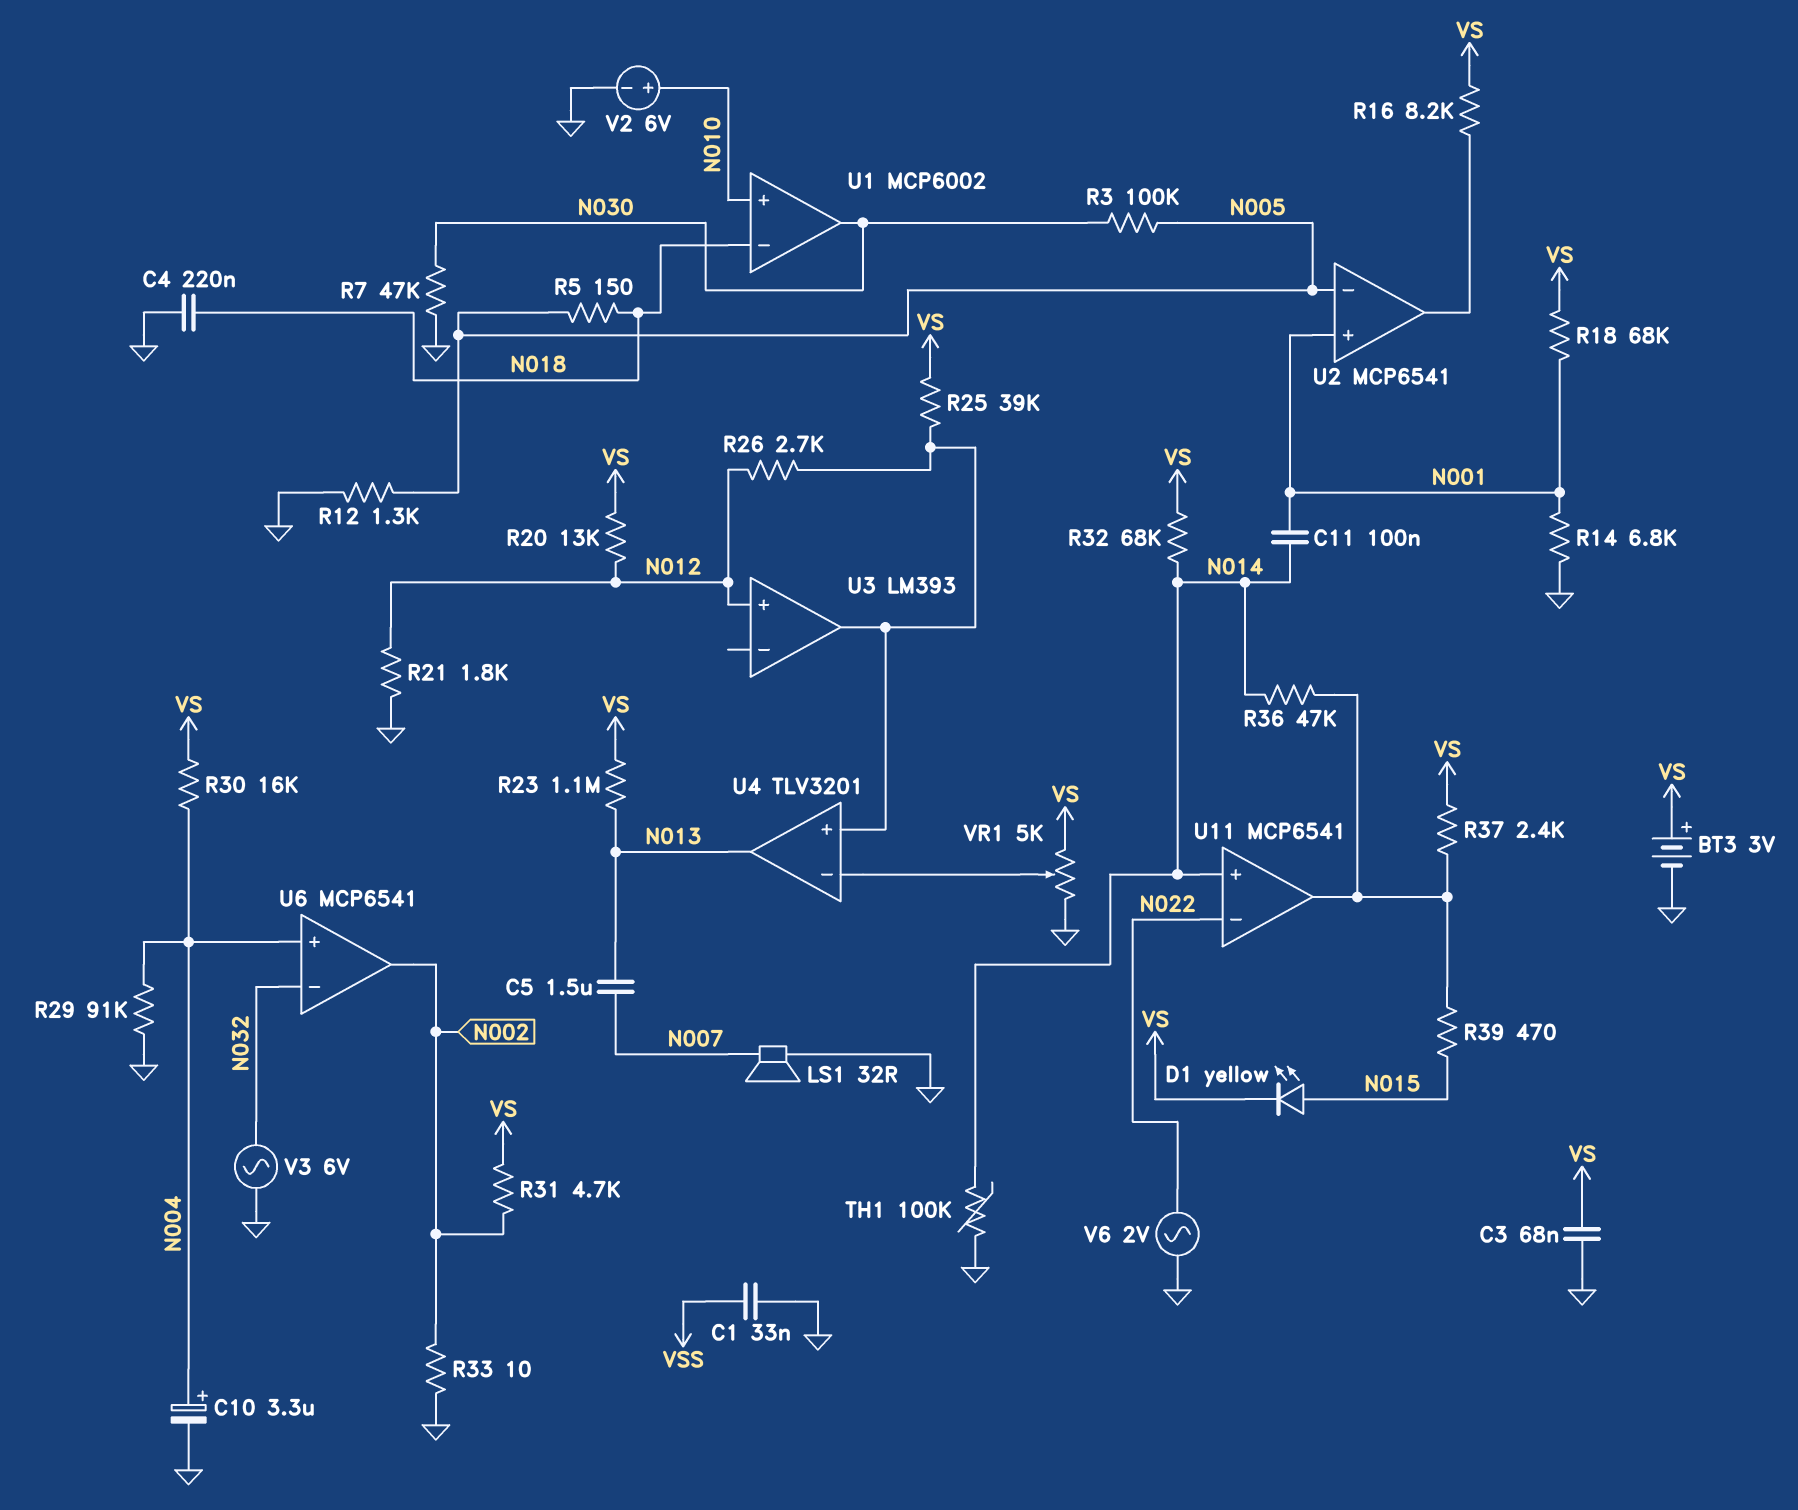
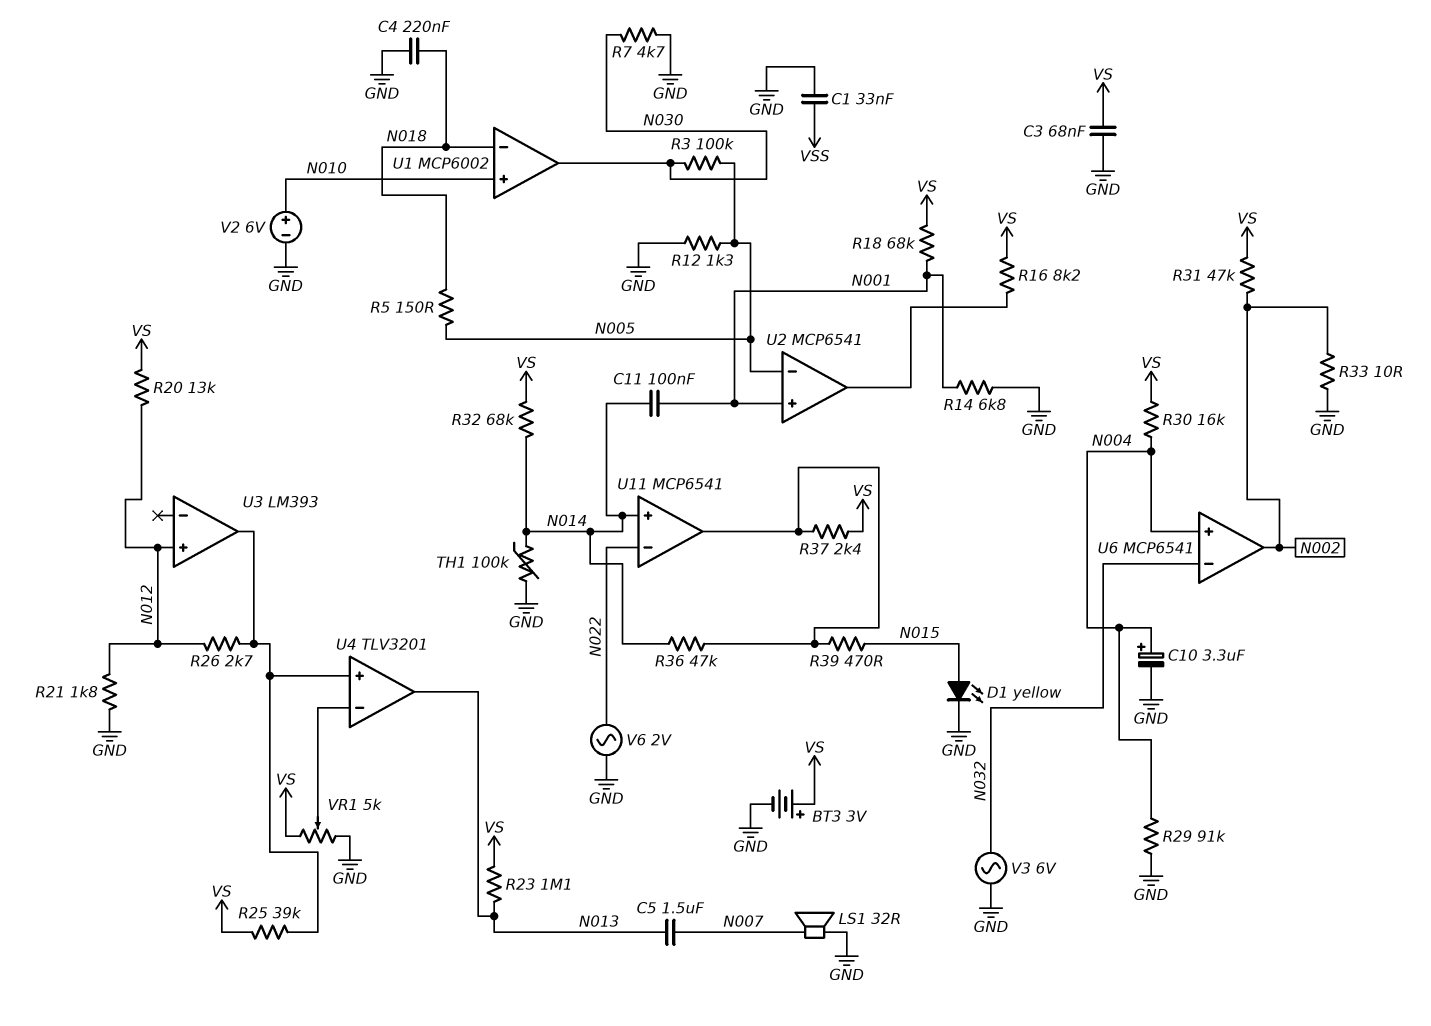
D1: LED yellow (A N015, K VS) -> LED yellow (A N015, K GND)
R7: 47k (GND, N030) -> 4.7k (GND, N030)
R31: 4.7k (N002, VS) -> 47k (N002, VS)

